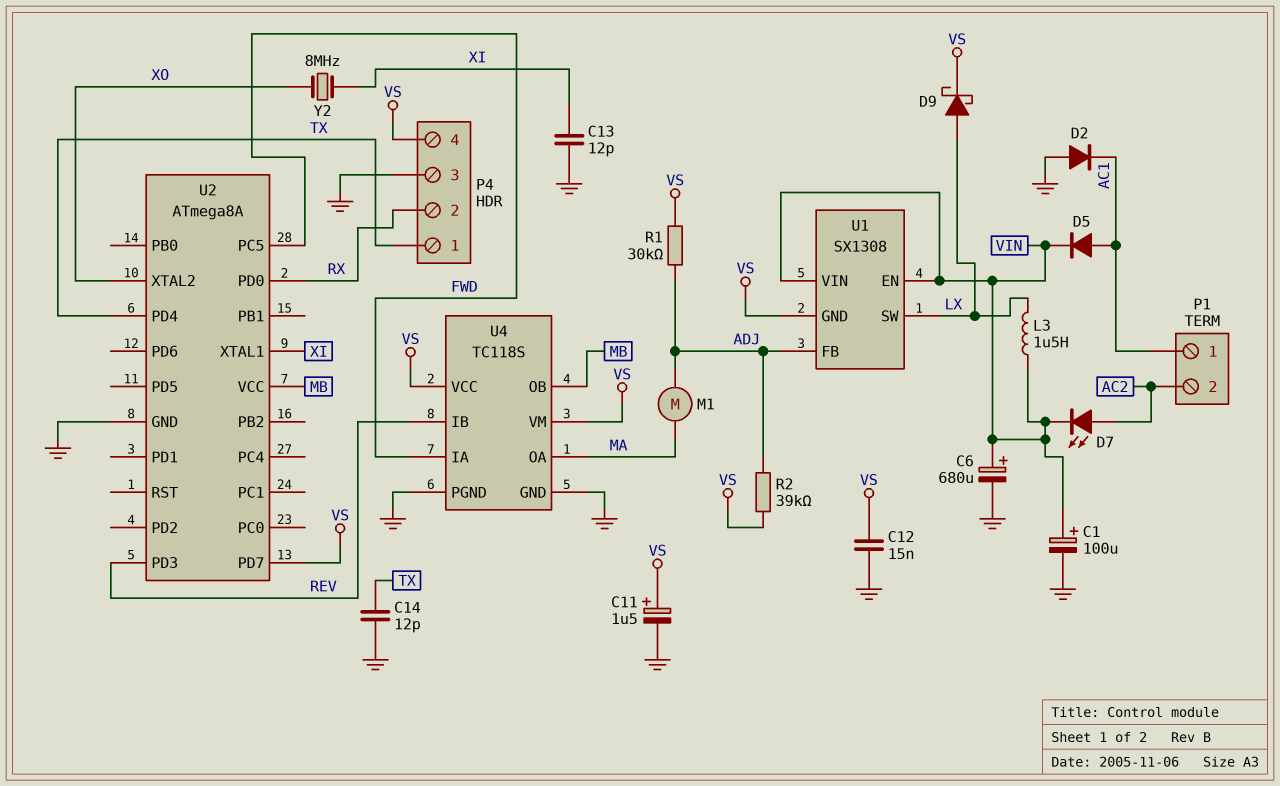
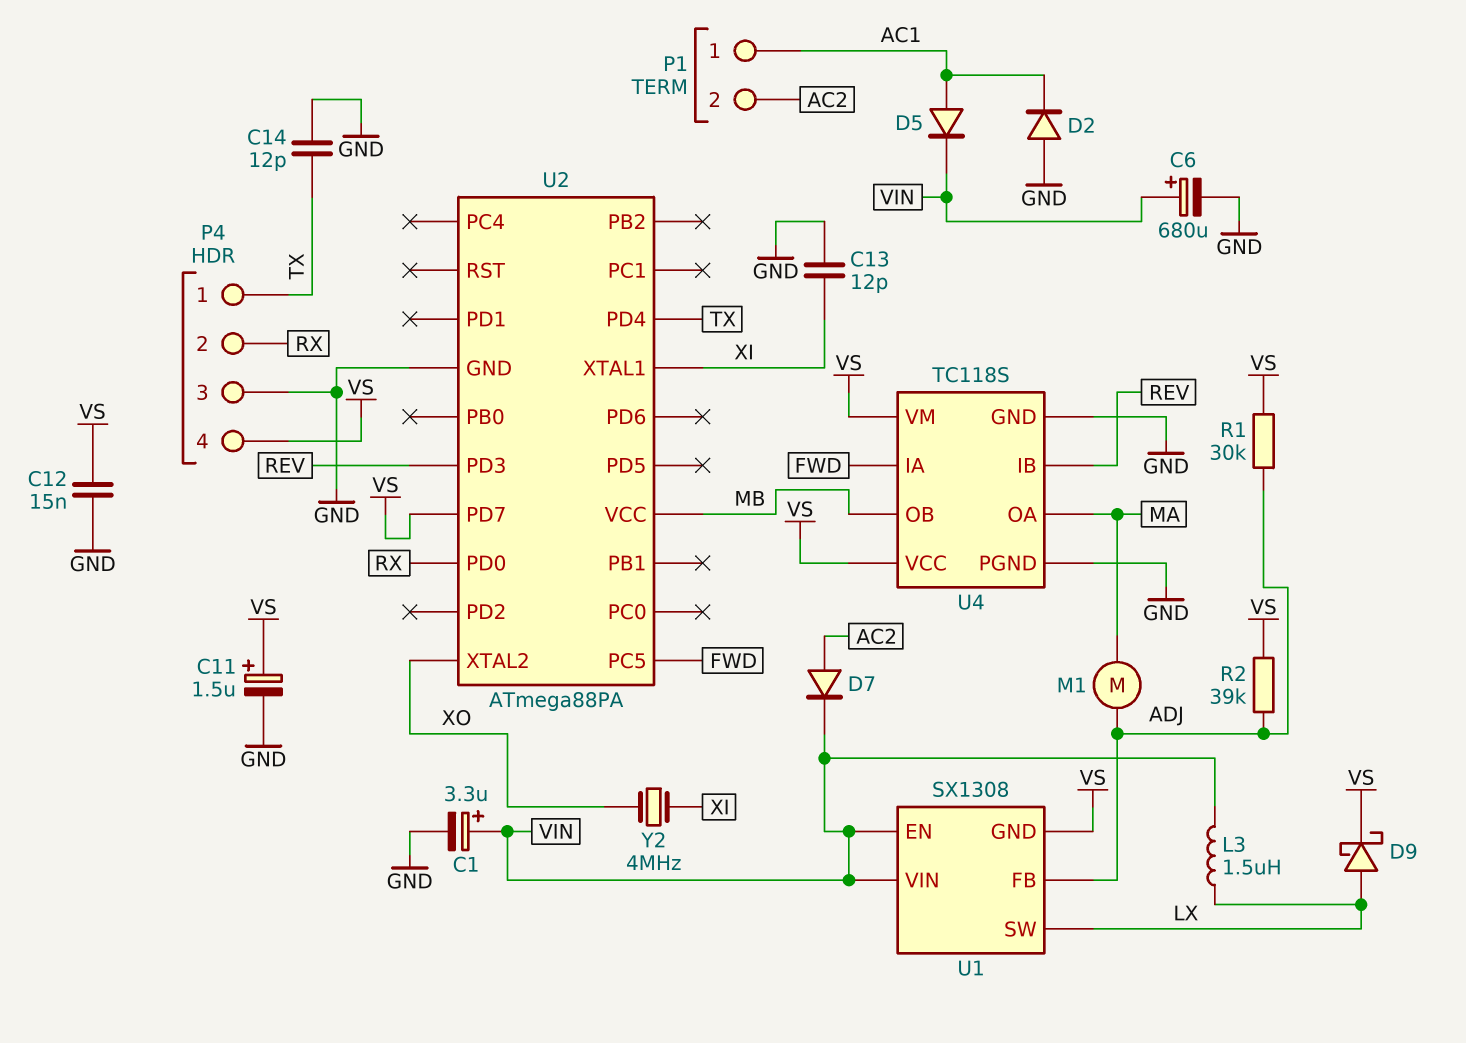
C1: 100uF (plus VIN, minus GND) -> 3.3uF (plus VIN, minus GND)
D7: LED (A AC2, K VIN) -> diode (A AC2, K VIN)
U2: ATmega8A -> ATmega88PA
Y2: 8MHz (XI, XO) -> 4MHz (XI, XO)

